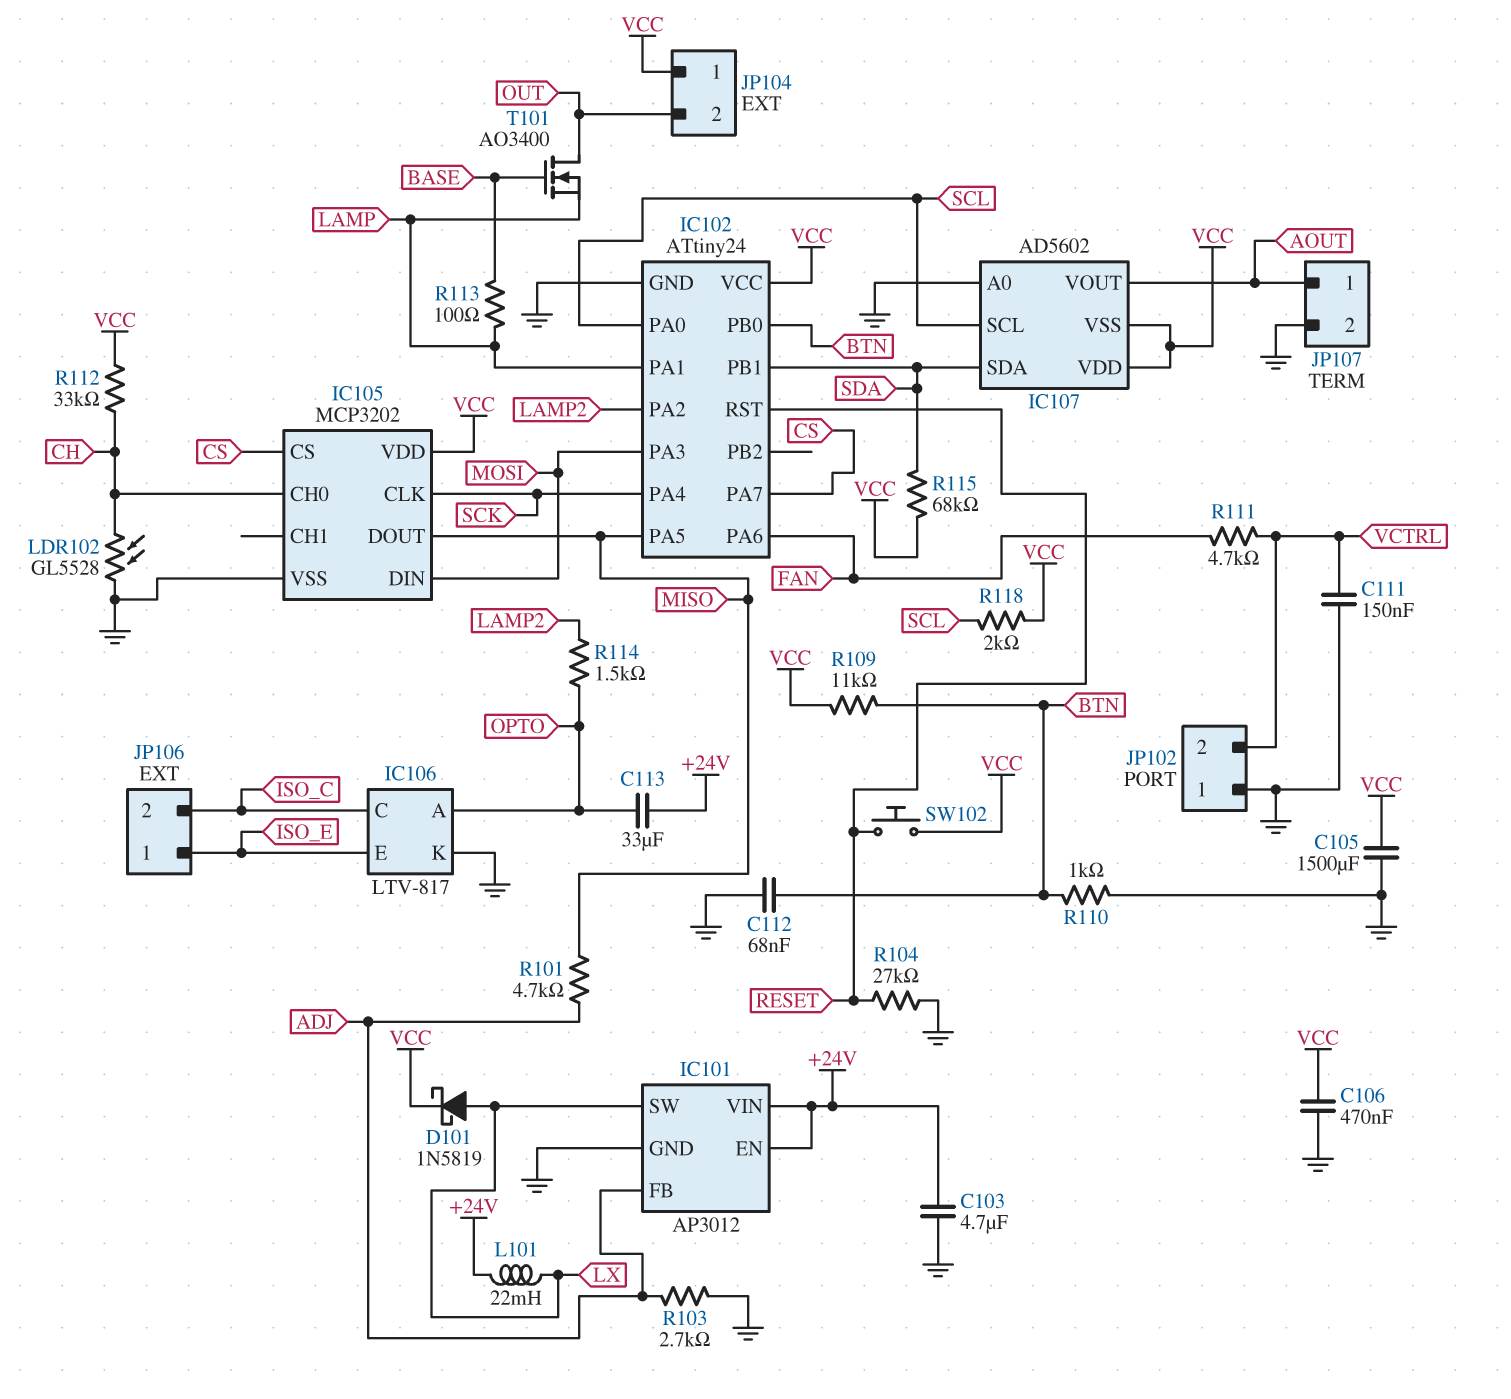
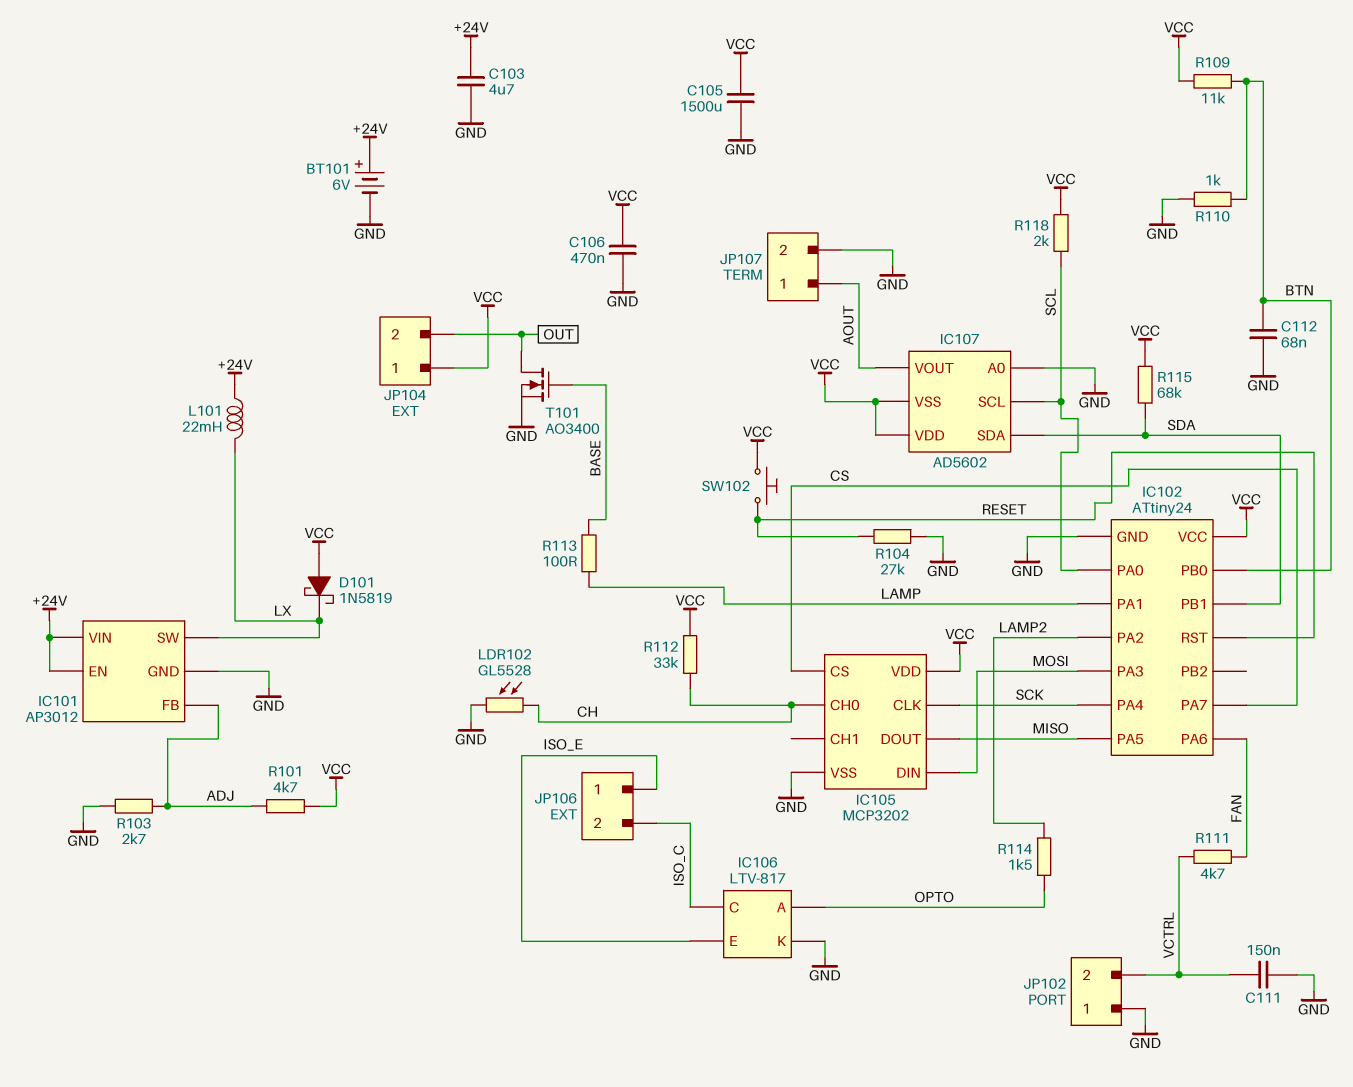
BT101: none -> 6V (plus +24V, minus GND)
C113: 33uF (+24V, OPTO) -> none
D101: schottky 1N5819 (A LX, K VCC) -> schottky 1N5819 (A VCC, K LX)
R101: 4.7k (ADJ, MISO) -> 4.7k (ADJ, VCC)
T101: NMOS AO3400 (G BASE, D OUT, S LAMP) -> NMOS AO3400 (G BASE, D OUT, S GND)

